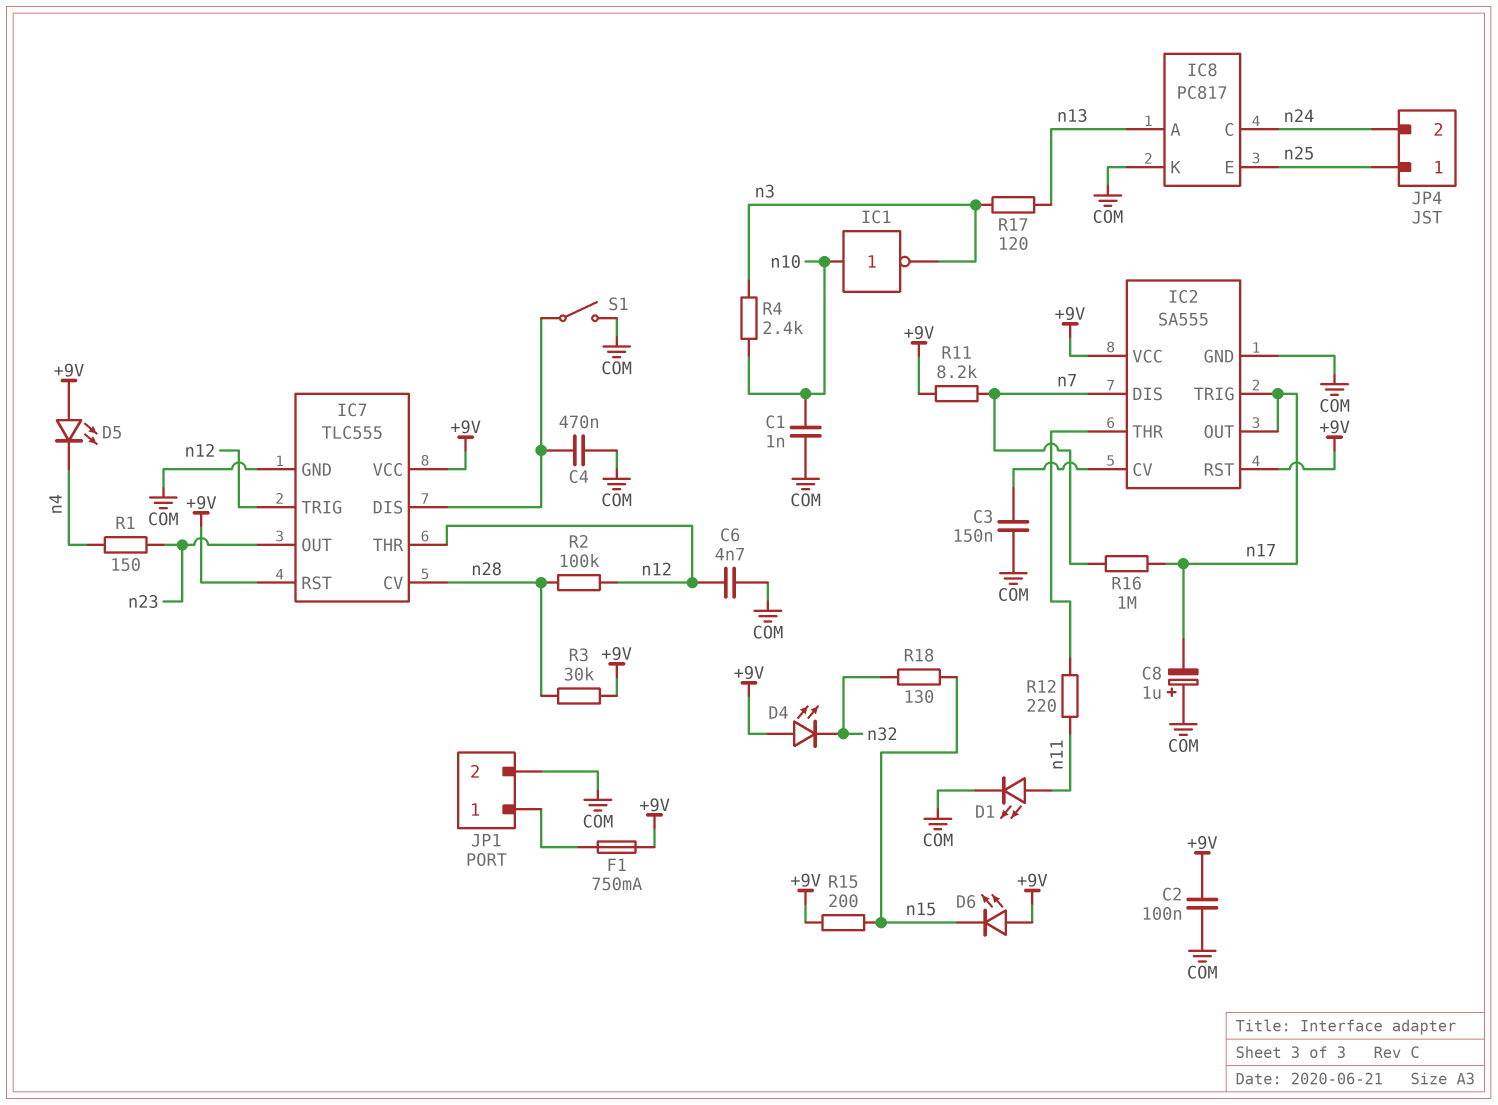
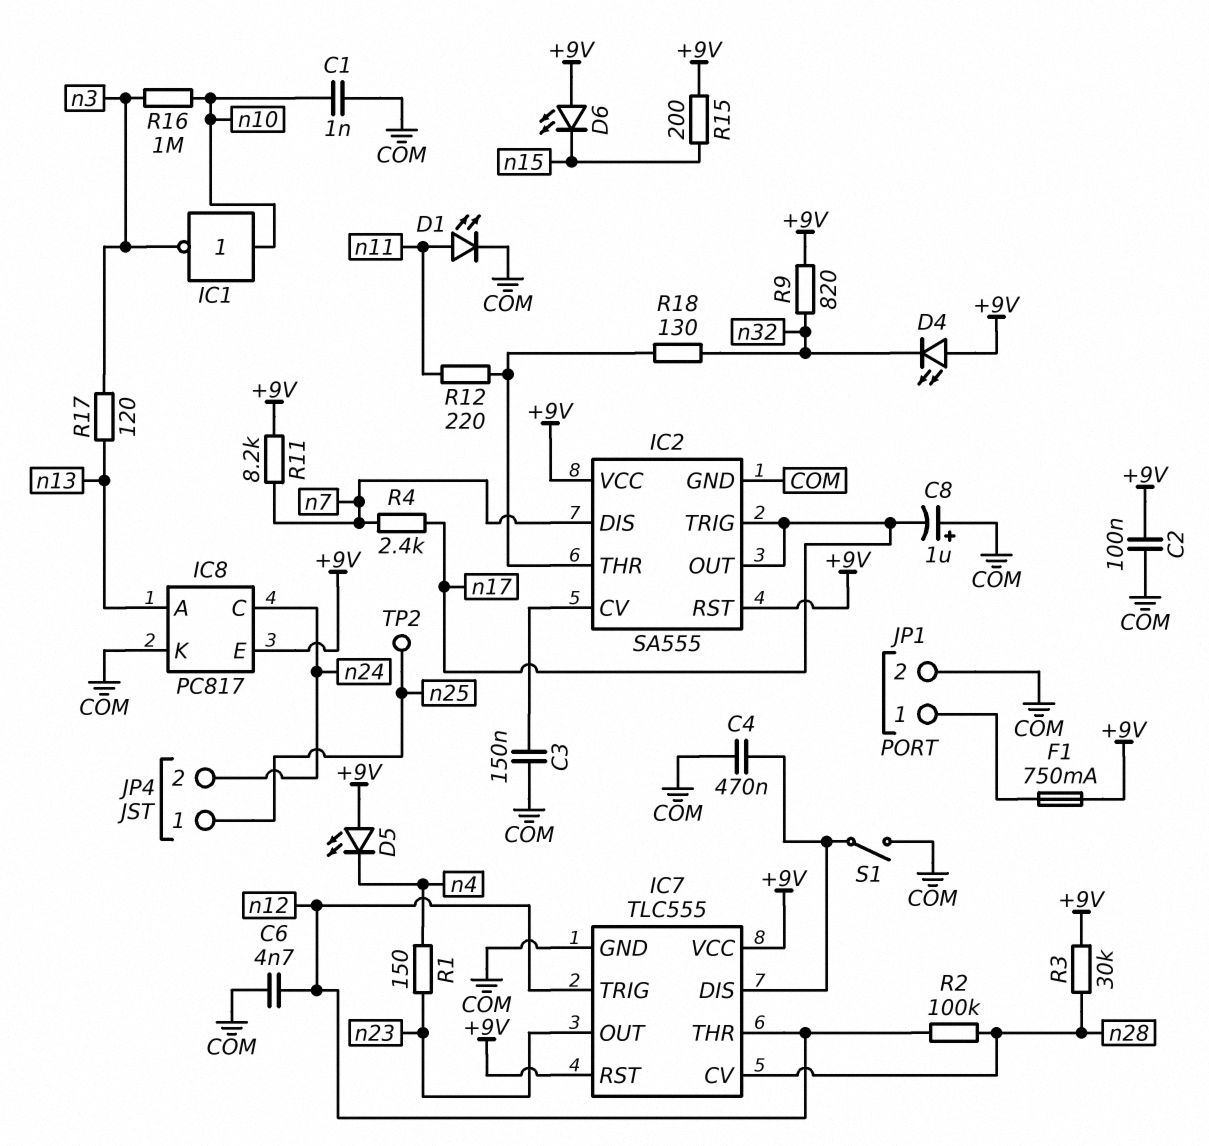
IC8 pin E: n25 -> +9V
R4: 2.4k (n3, n10) -> 2.4k (n7, n17)
R9: none -> 820 (+9V, n32)
R16: 1M (n7, n17) -> 1M (n3, n10)
R18: 130 (n15, n32) -> 130 (IC2/THR, n32)
TP2: none -> test point (n25)

